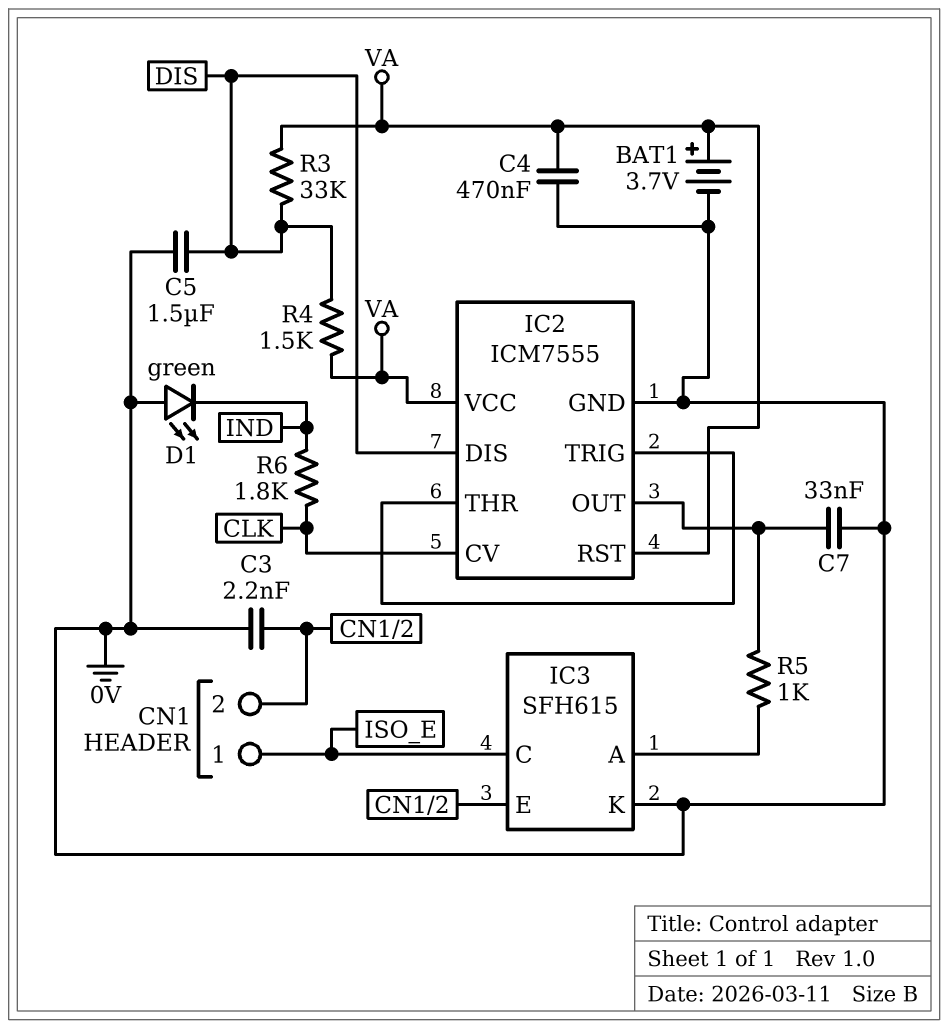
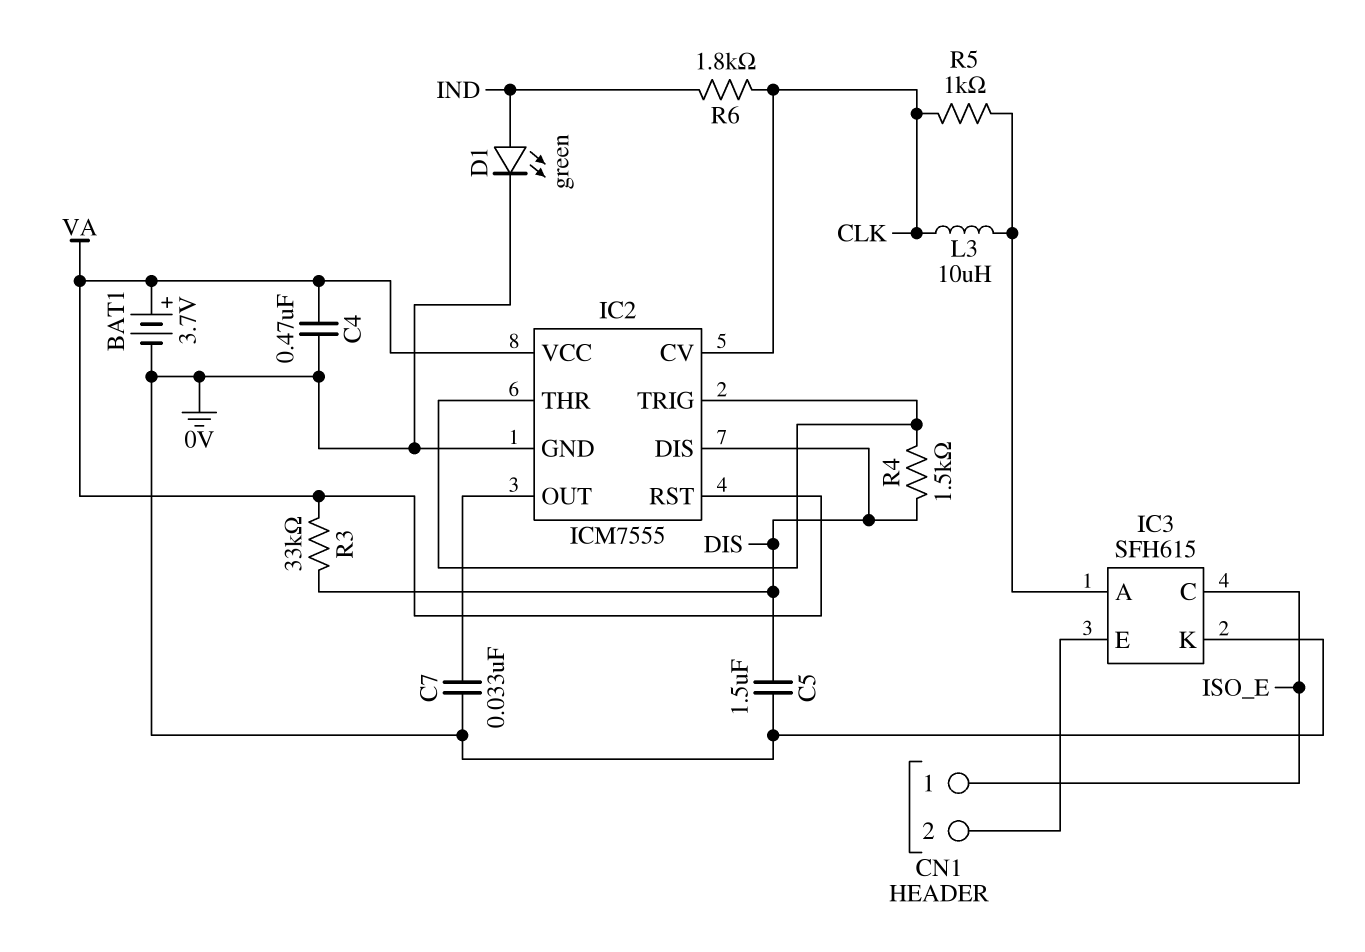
C3: 2.2nF (0V, CN1/2) -> none
D1: LED green (A 0V, K IND) -> LED green (A IND, K 0V)
L3: none -> 10uH (CLK, IC3/A)
R4: 1.5k (DIS, VA) -> 1.5k (DIS, IC2/THR)
R5: 1k (IC2/OUT, IC3/A) -> 1k (CLK, IC3/A)

